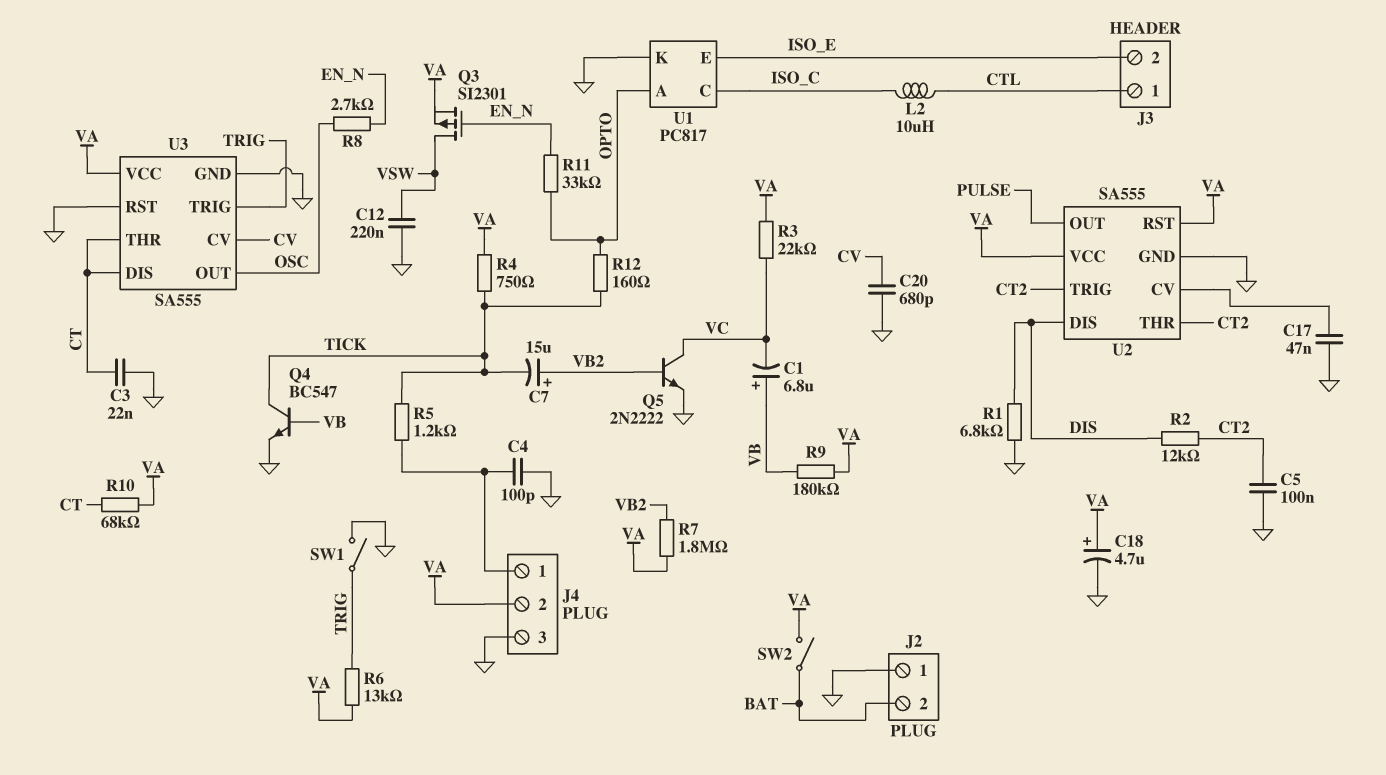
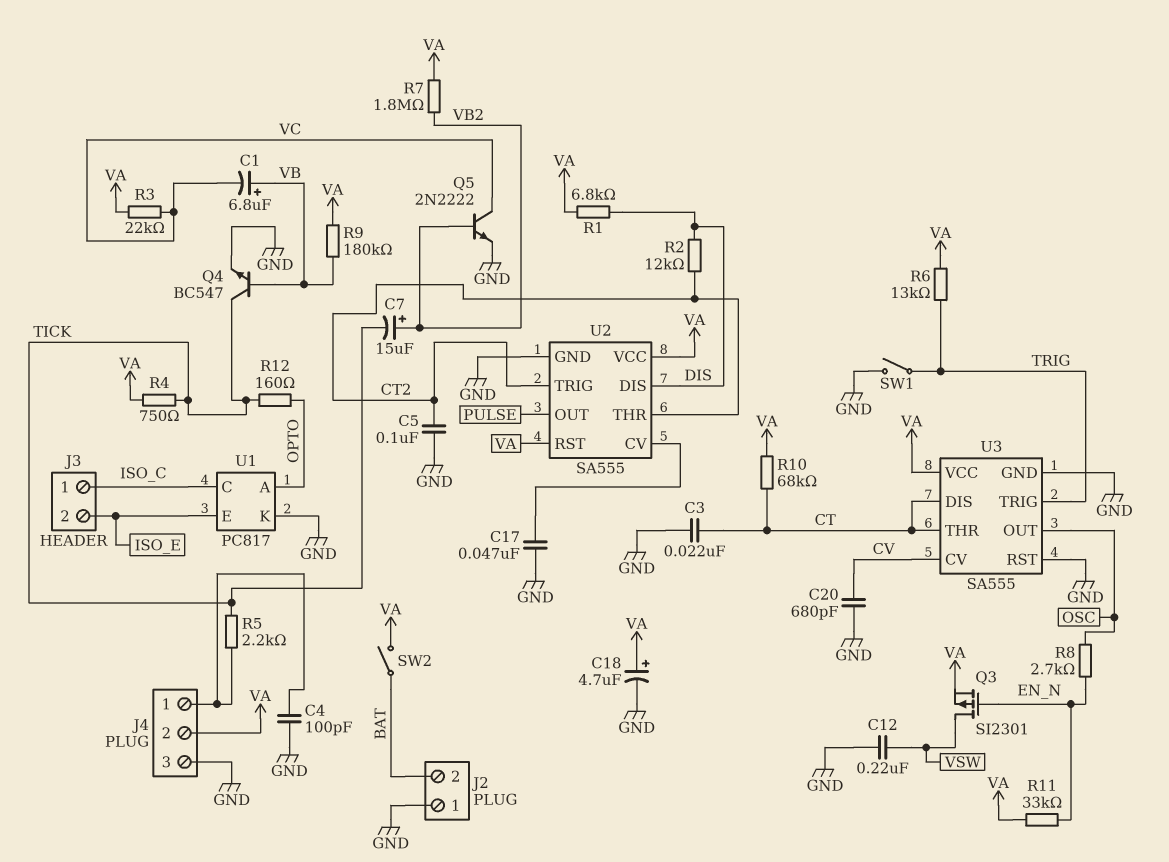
J3 pin 1: CTL -> ISO_C
L2: 10uH (CTL, ISO_C) -> none
R1: 6.8k (DIS, GND) -> 6.8k (DIS, VA)
R5: 1.2k (J4/1, TICK) -> 2.2k (J4/1, TICK)
R11: 33k (EN_N, OPTO) -> 33k (EN_N, VA)

